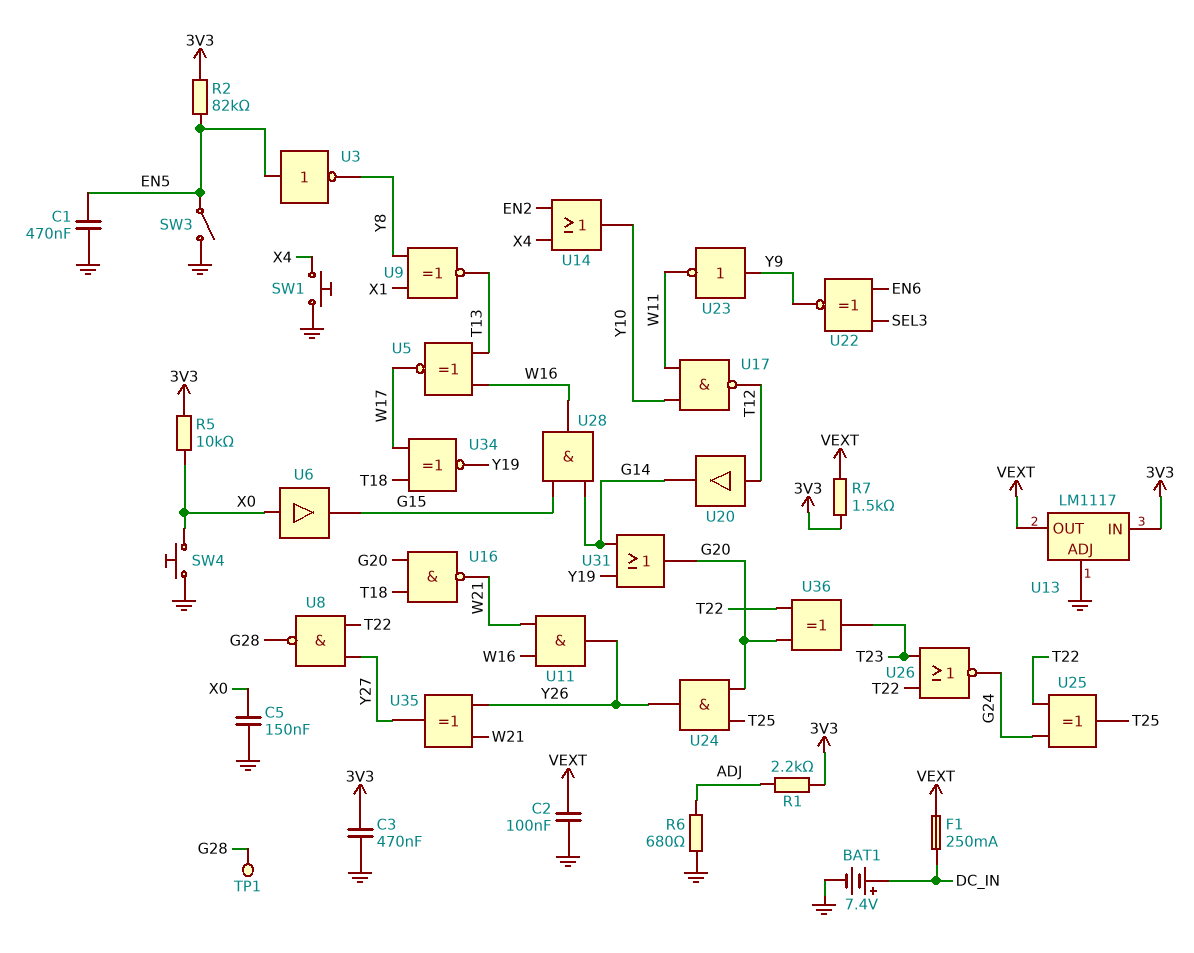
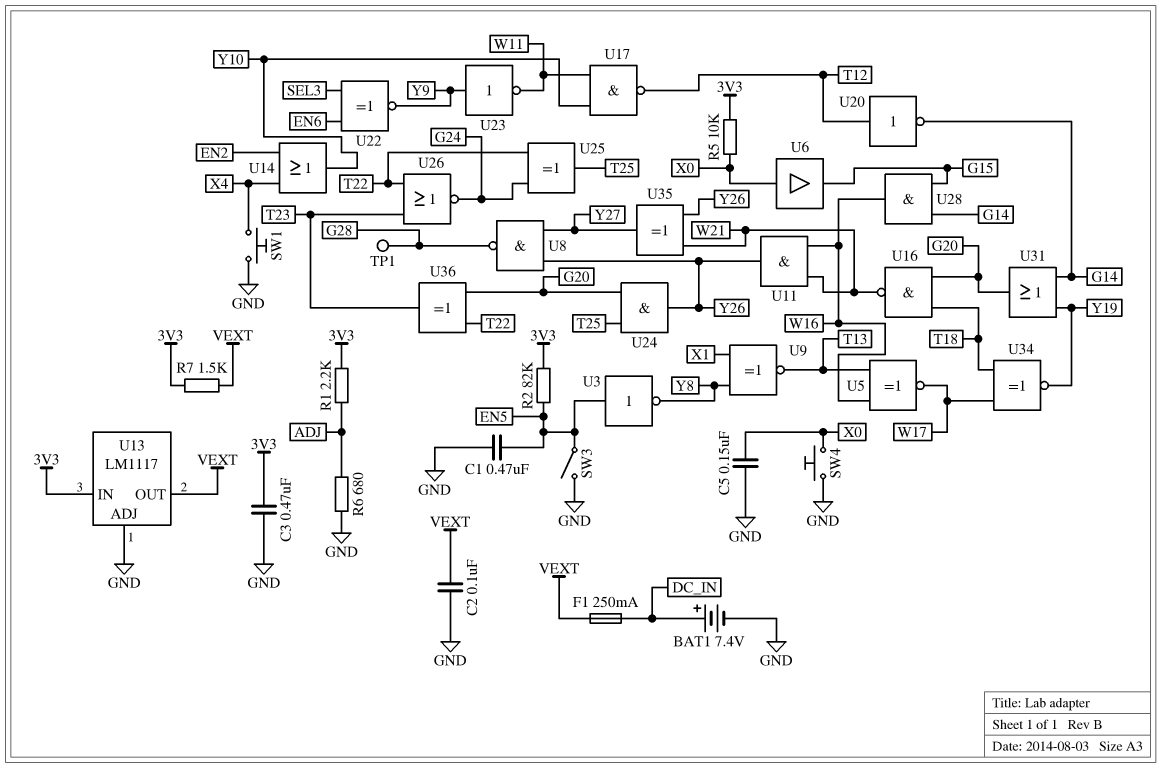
U8: NAND (in T22, in Y27, out G28) -> NAND (in Y26, in Y27, out G28)
U20: buffer (in T12, out G14) -> NOT (in T12, out G14)

